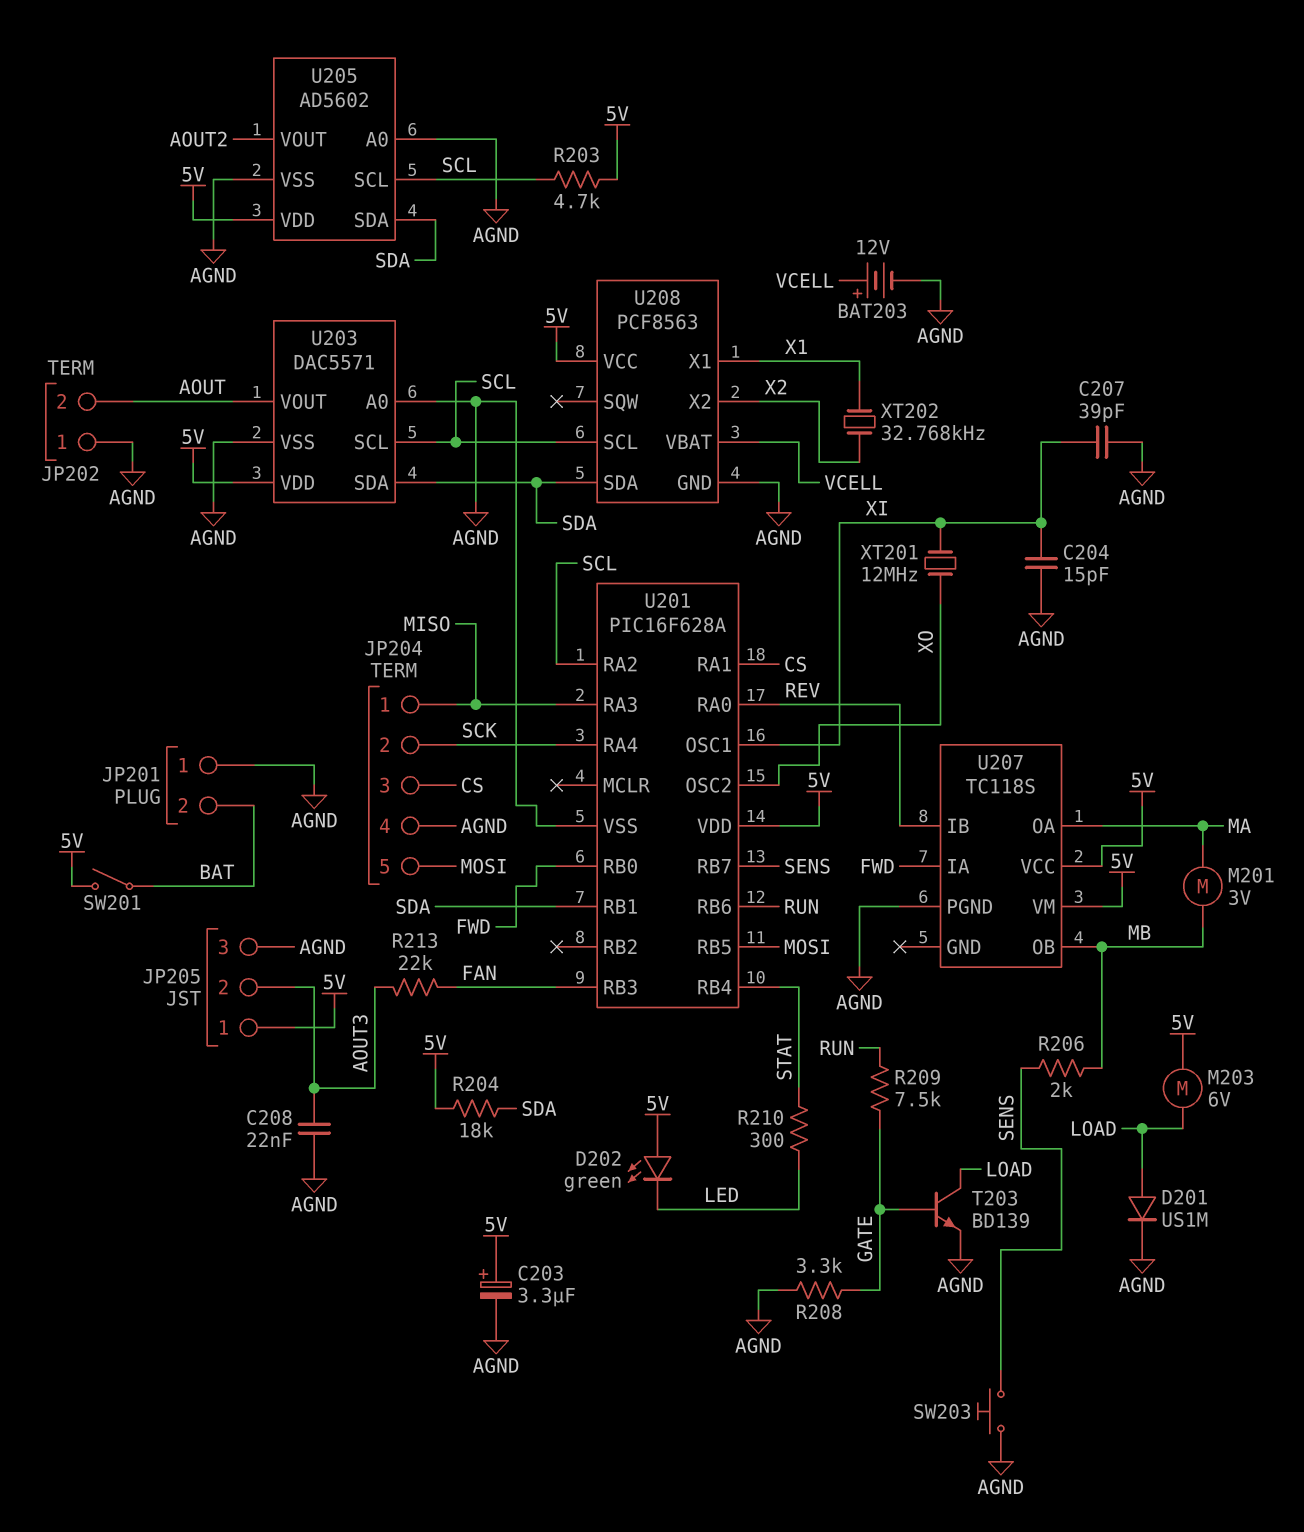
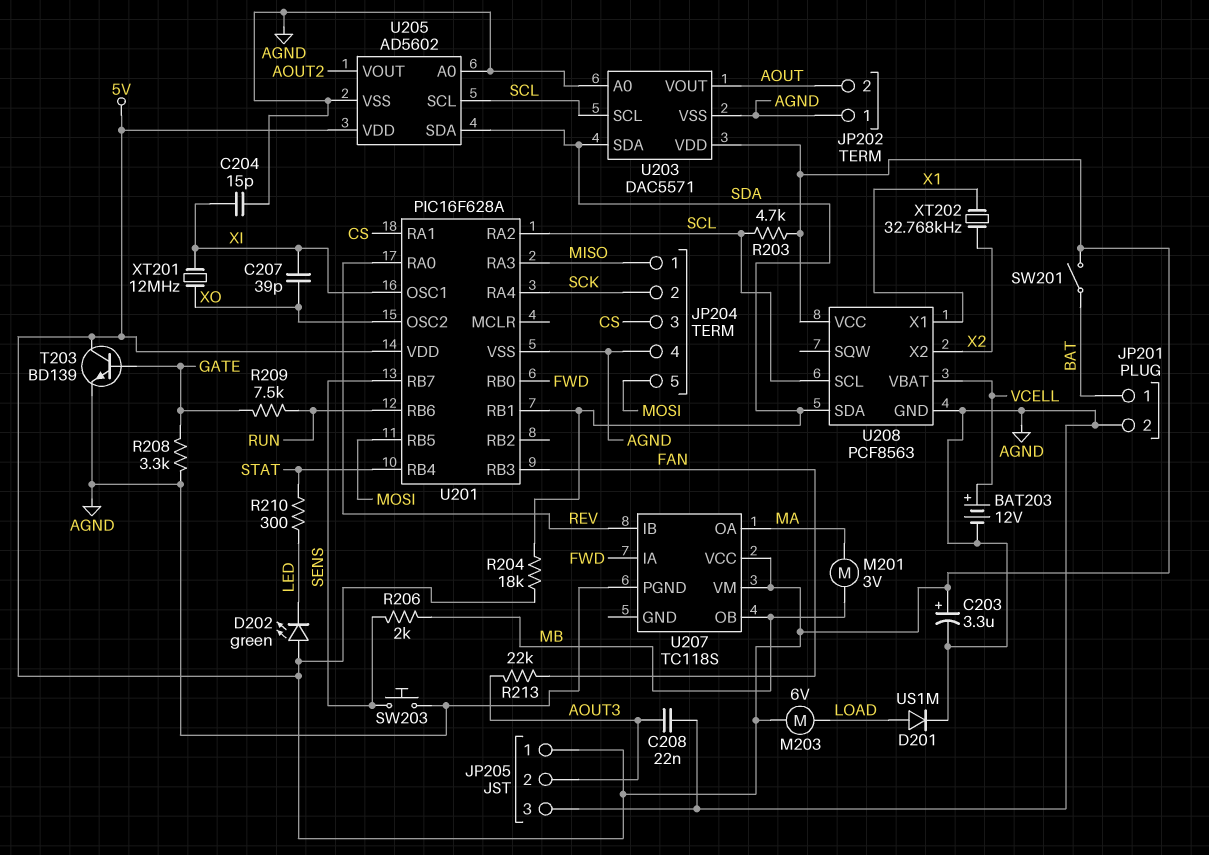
C207: 39pF (AGND, XI) -> 39pF (XI, XO)
JP201 pin 1: AGND -> BAT
JP201 pin 2: BAT -> AGND
T203: NPN BD139 (B GATE, C LOAD, E AGND) -> NPN BD139 (B GATE, C 5V, E AGND)

